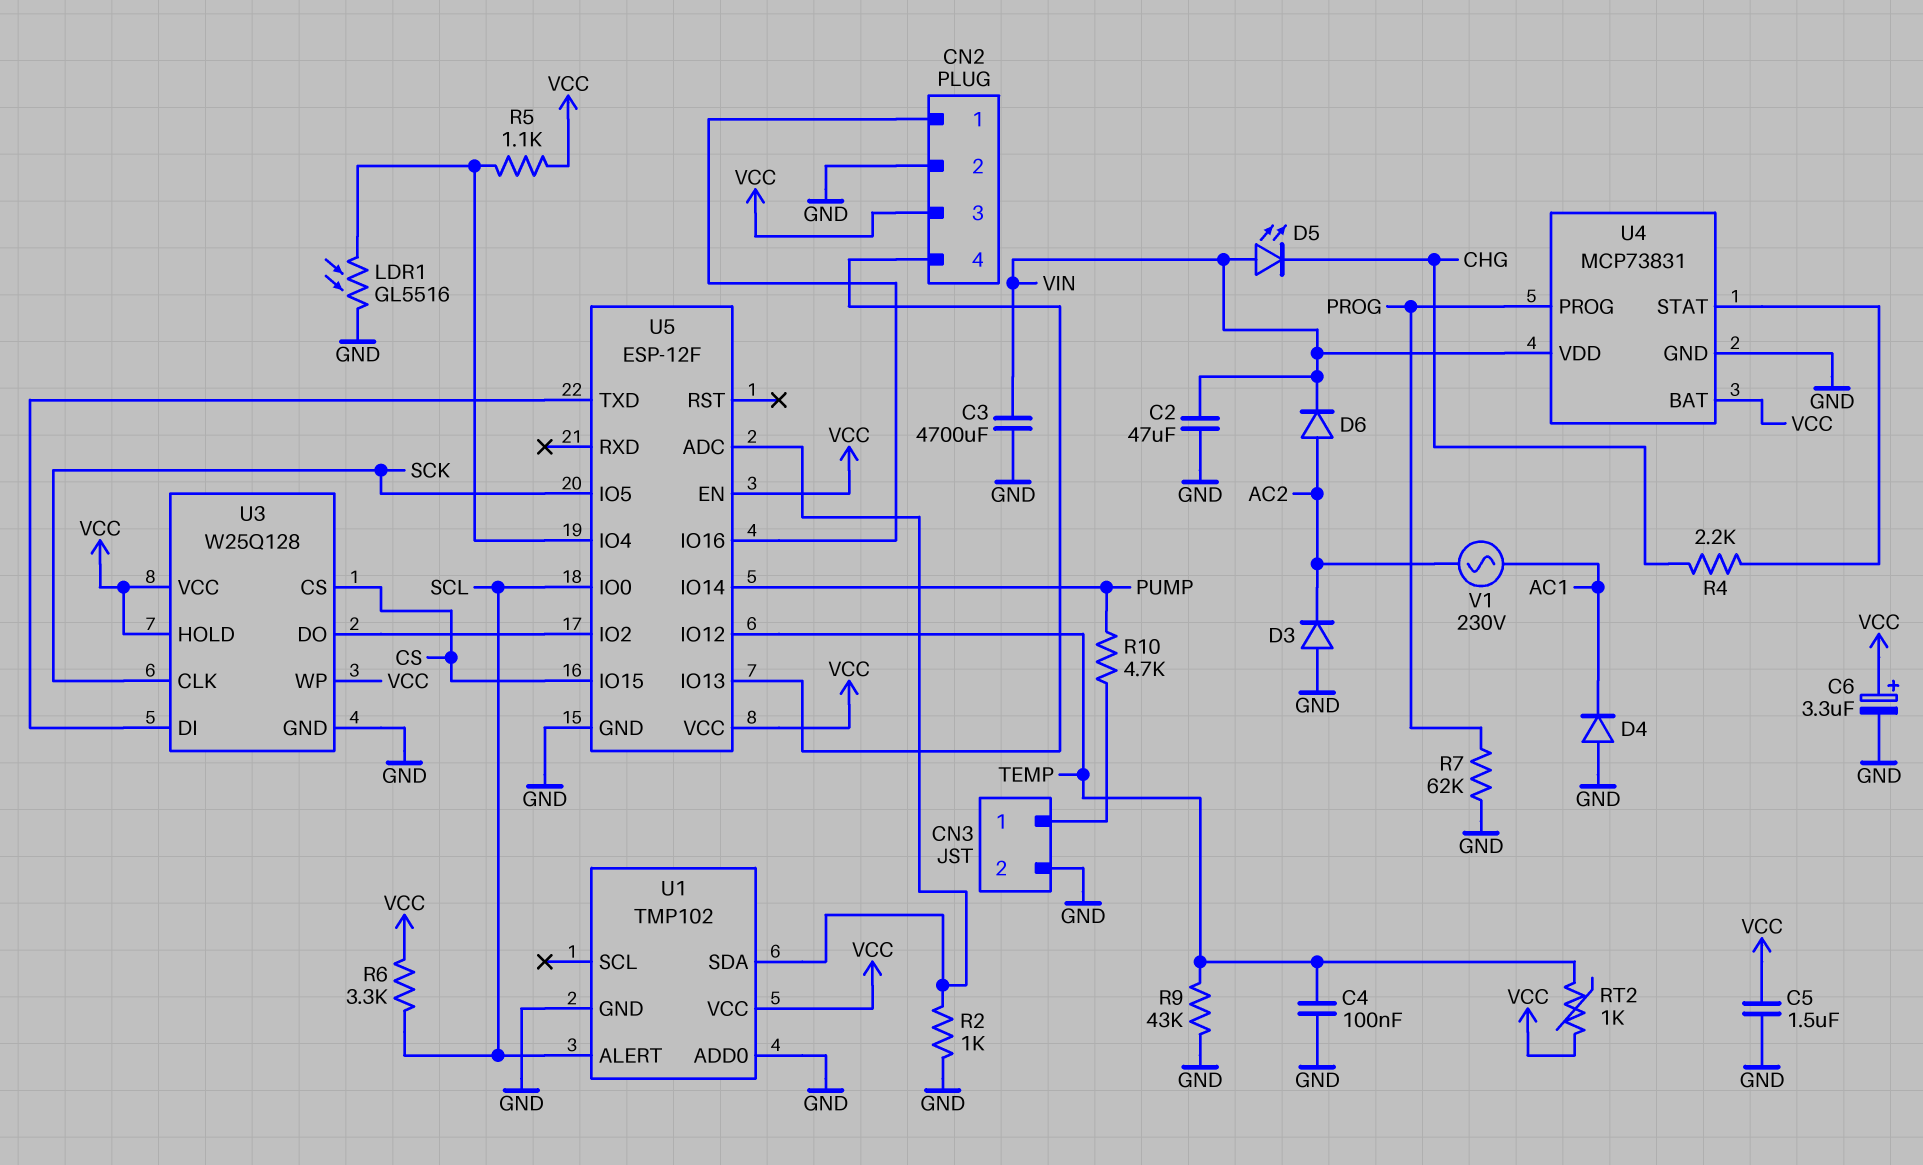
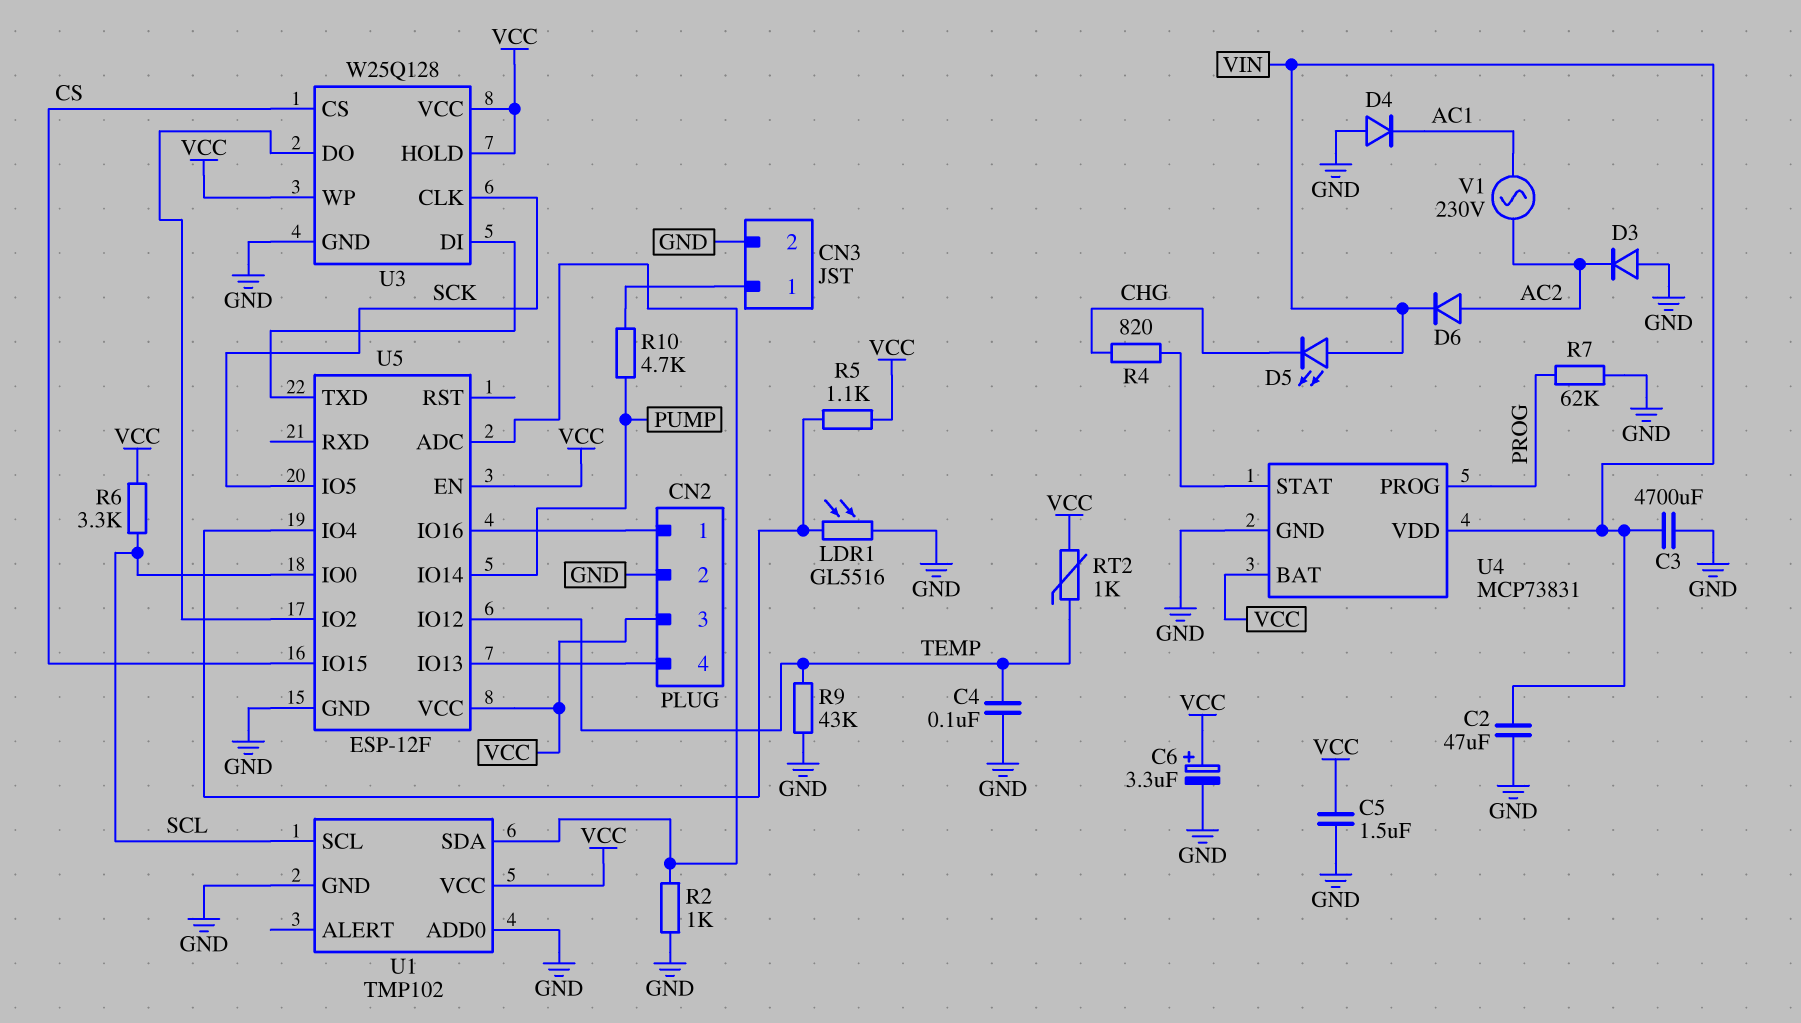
R4: 2.2k (CHG, U4/STAT) -> 820 (CHG, U4/STAT)
U1 pin ALERT: SCL -> none
U1 pin SCL: none -> SCL

